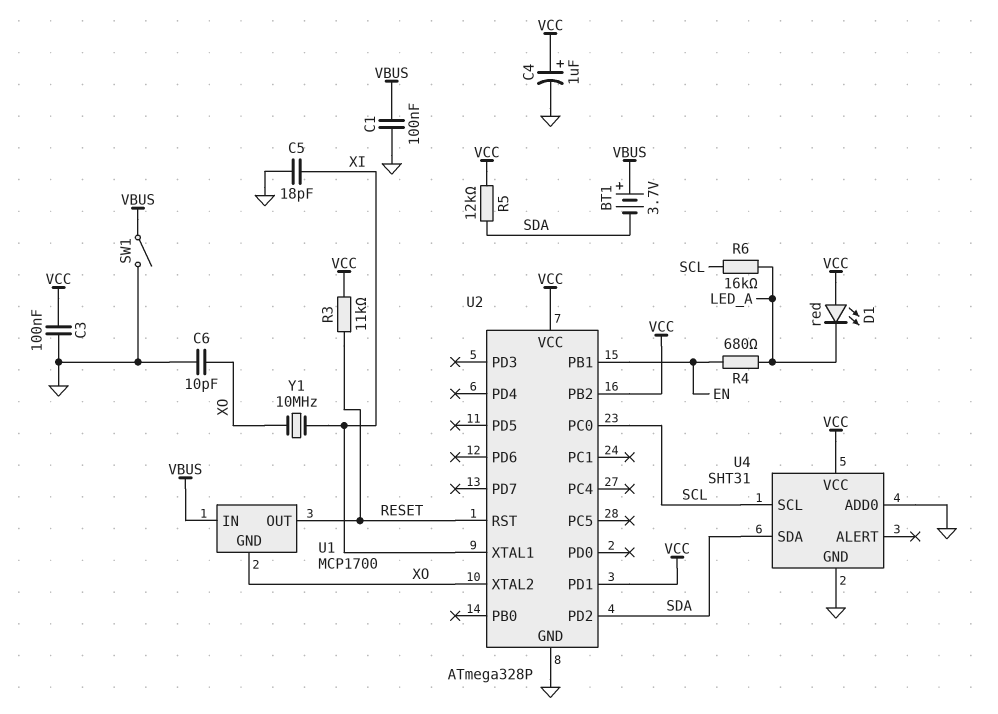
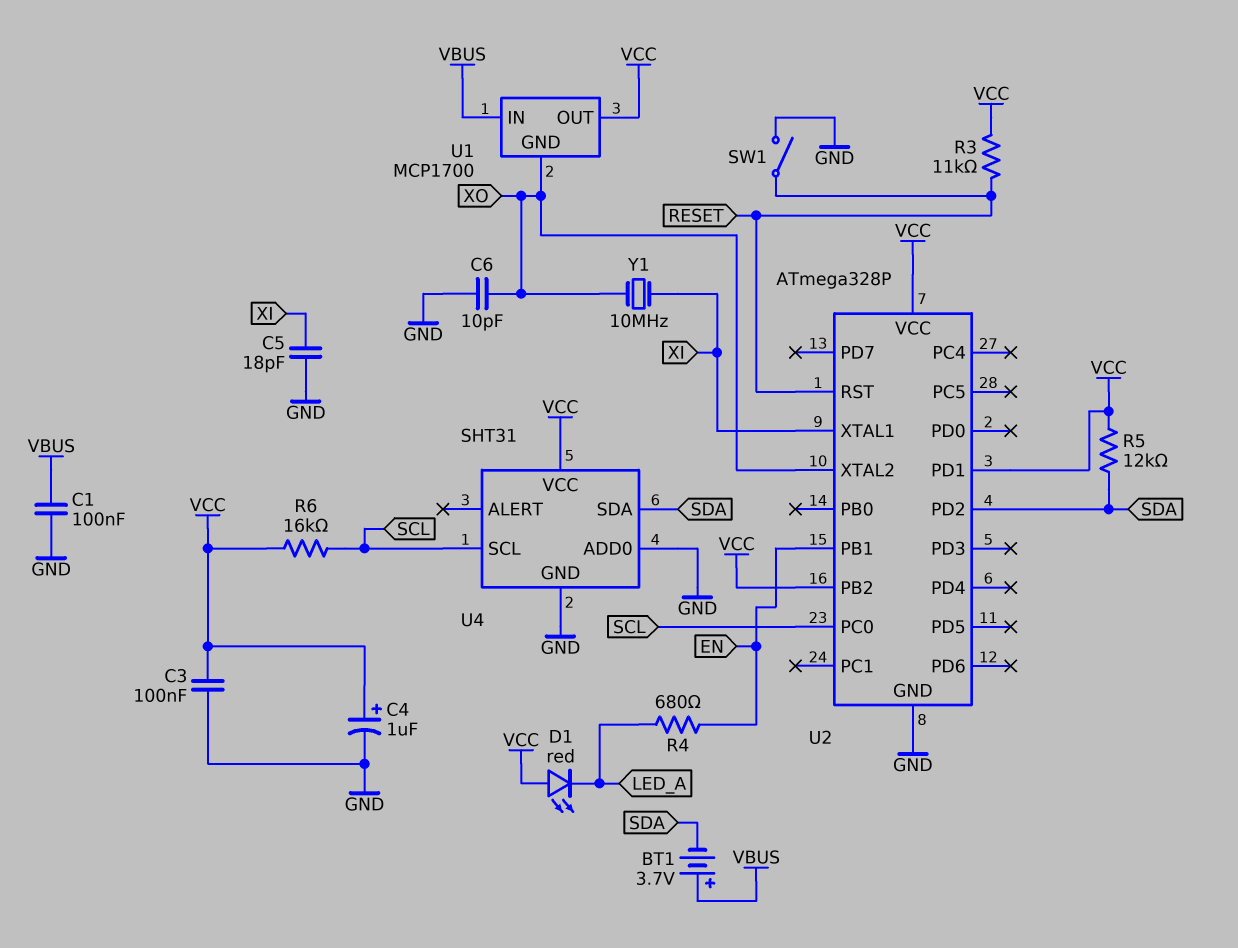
R6: 16k (LED_A, SCL) -> 16k (SCL, VCC)
SW1: switch (GND, VBUS) -> switch (GND, RESET)
U1 pin OUT: RESET -> VCC

